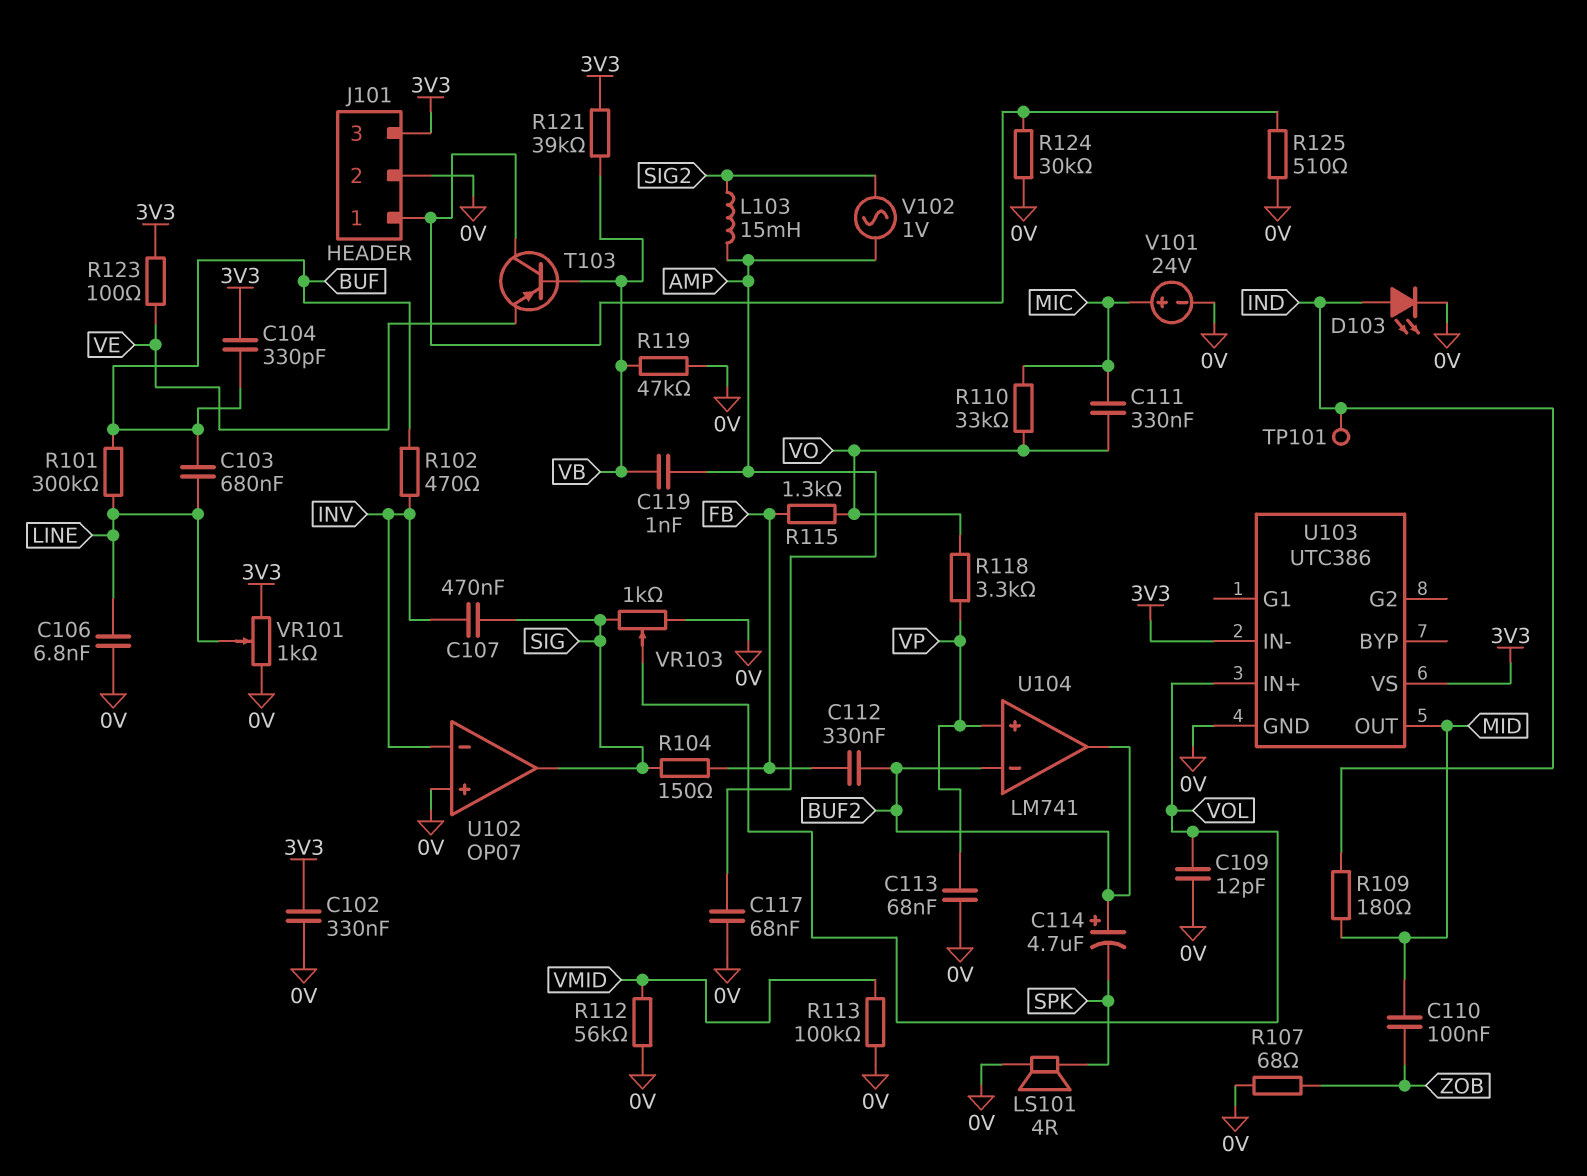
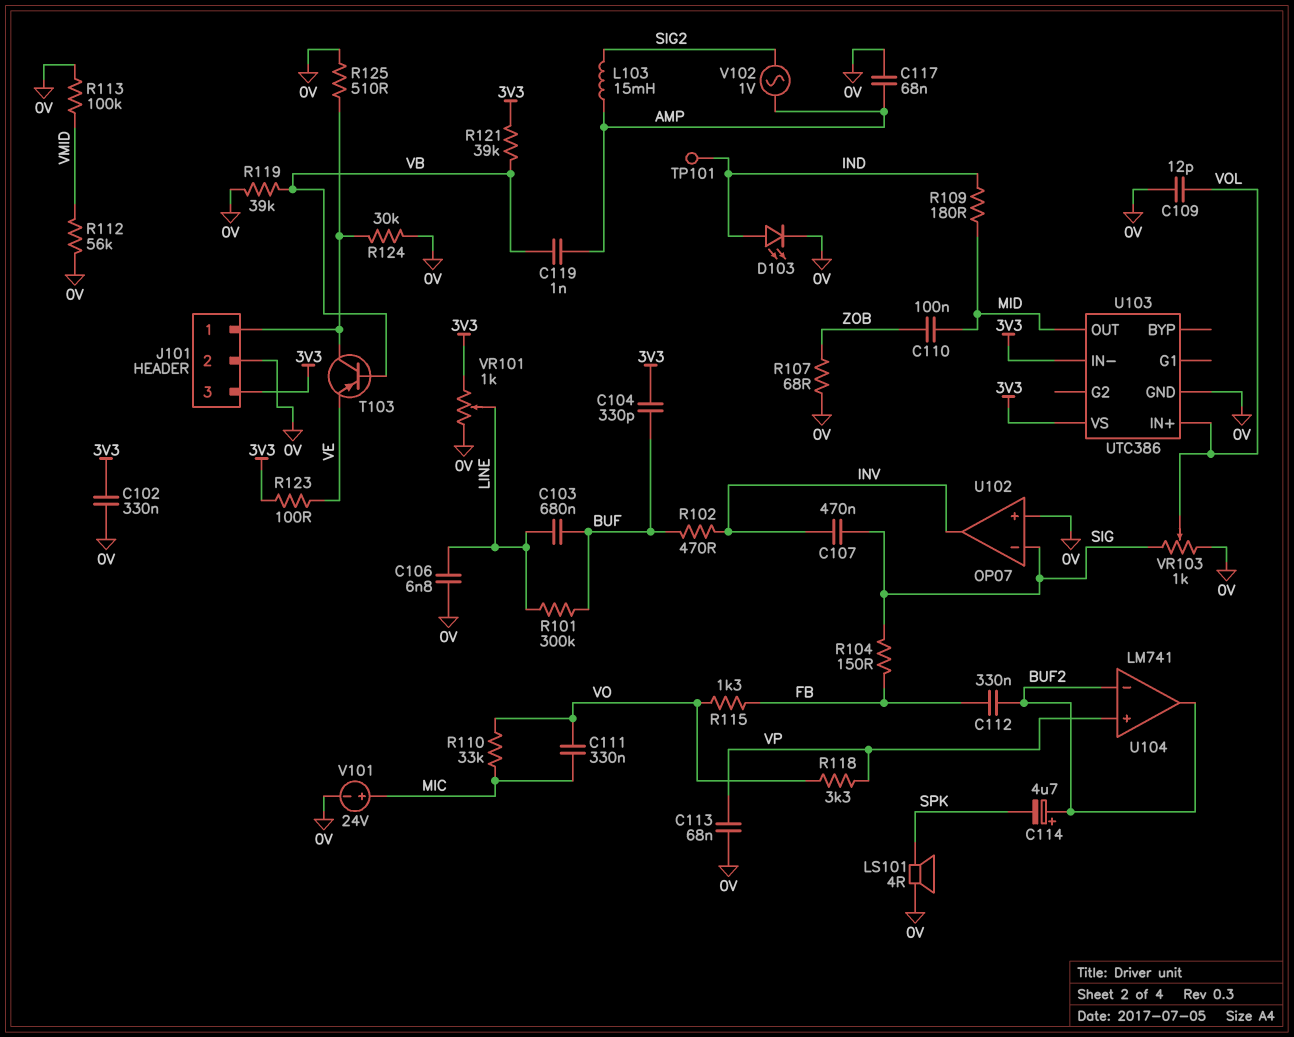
R119: 47k (0V, VB) -> 39k (0V, VB)
U102 pin in-: INV -> SIG
U102 pin out: SIG -> INV

